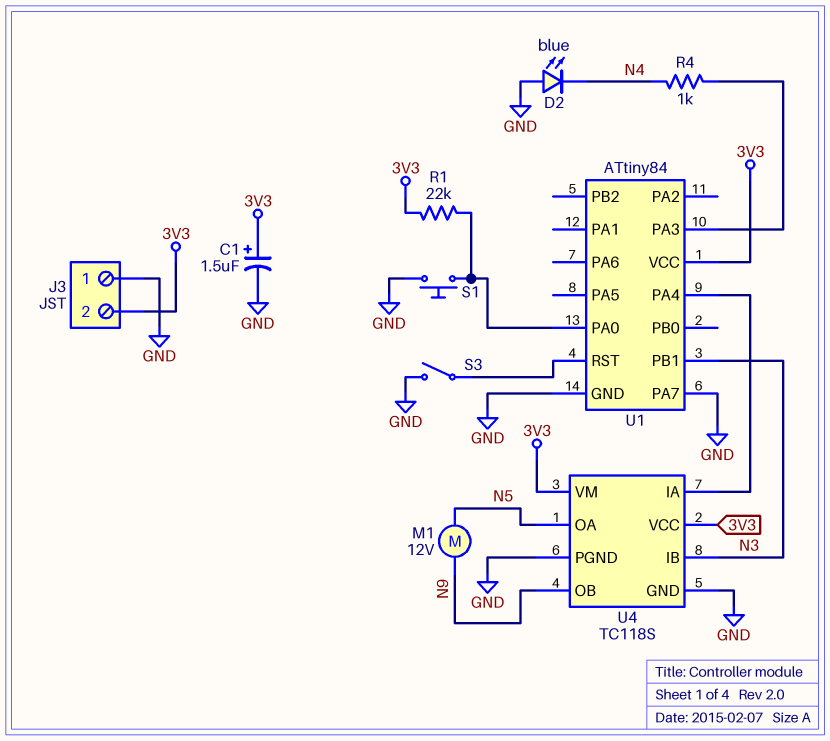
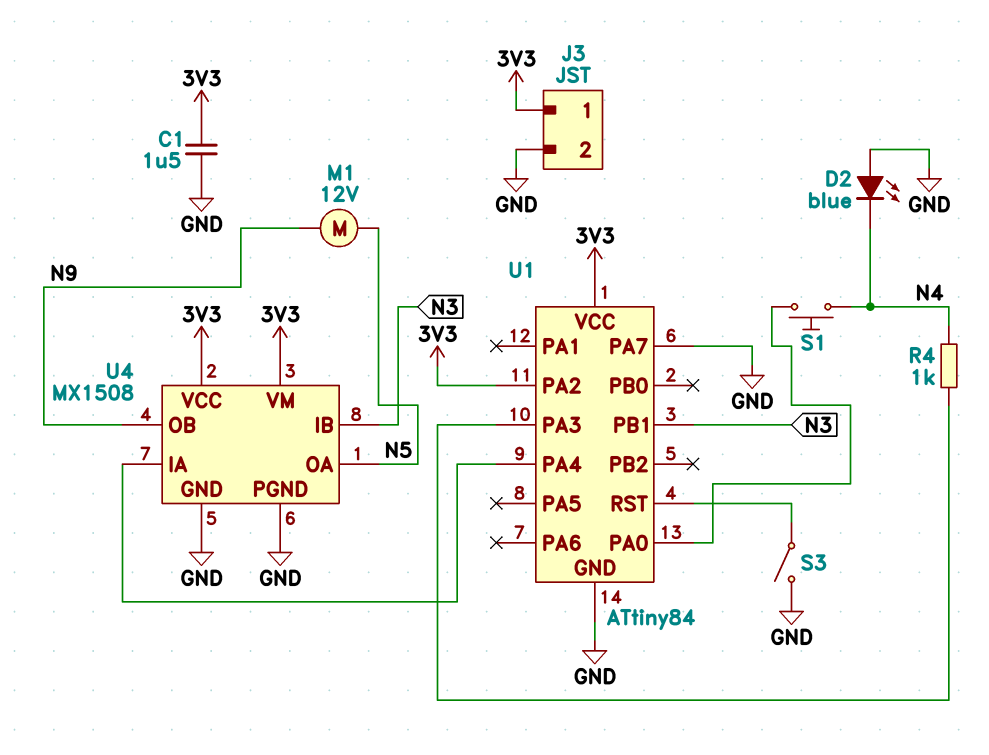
C1: 1.5uF (plus 3V3, minus GND) -> 1.5uF (3V3, GND)
J3 pin 1: GND -> 3V3
J3 pin 2: 3V3 -> GND
R1: 22k (3V3, U1/PA0) -> none
S1: button (GND, U1/PA0) -> button (N4, U1/PA0)
U1 pin PA2: none -> 3V3
U4: TC118S -> MX1508

